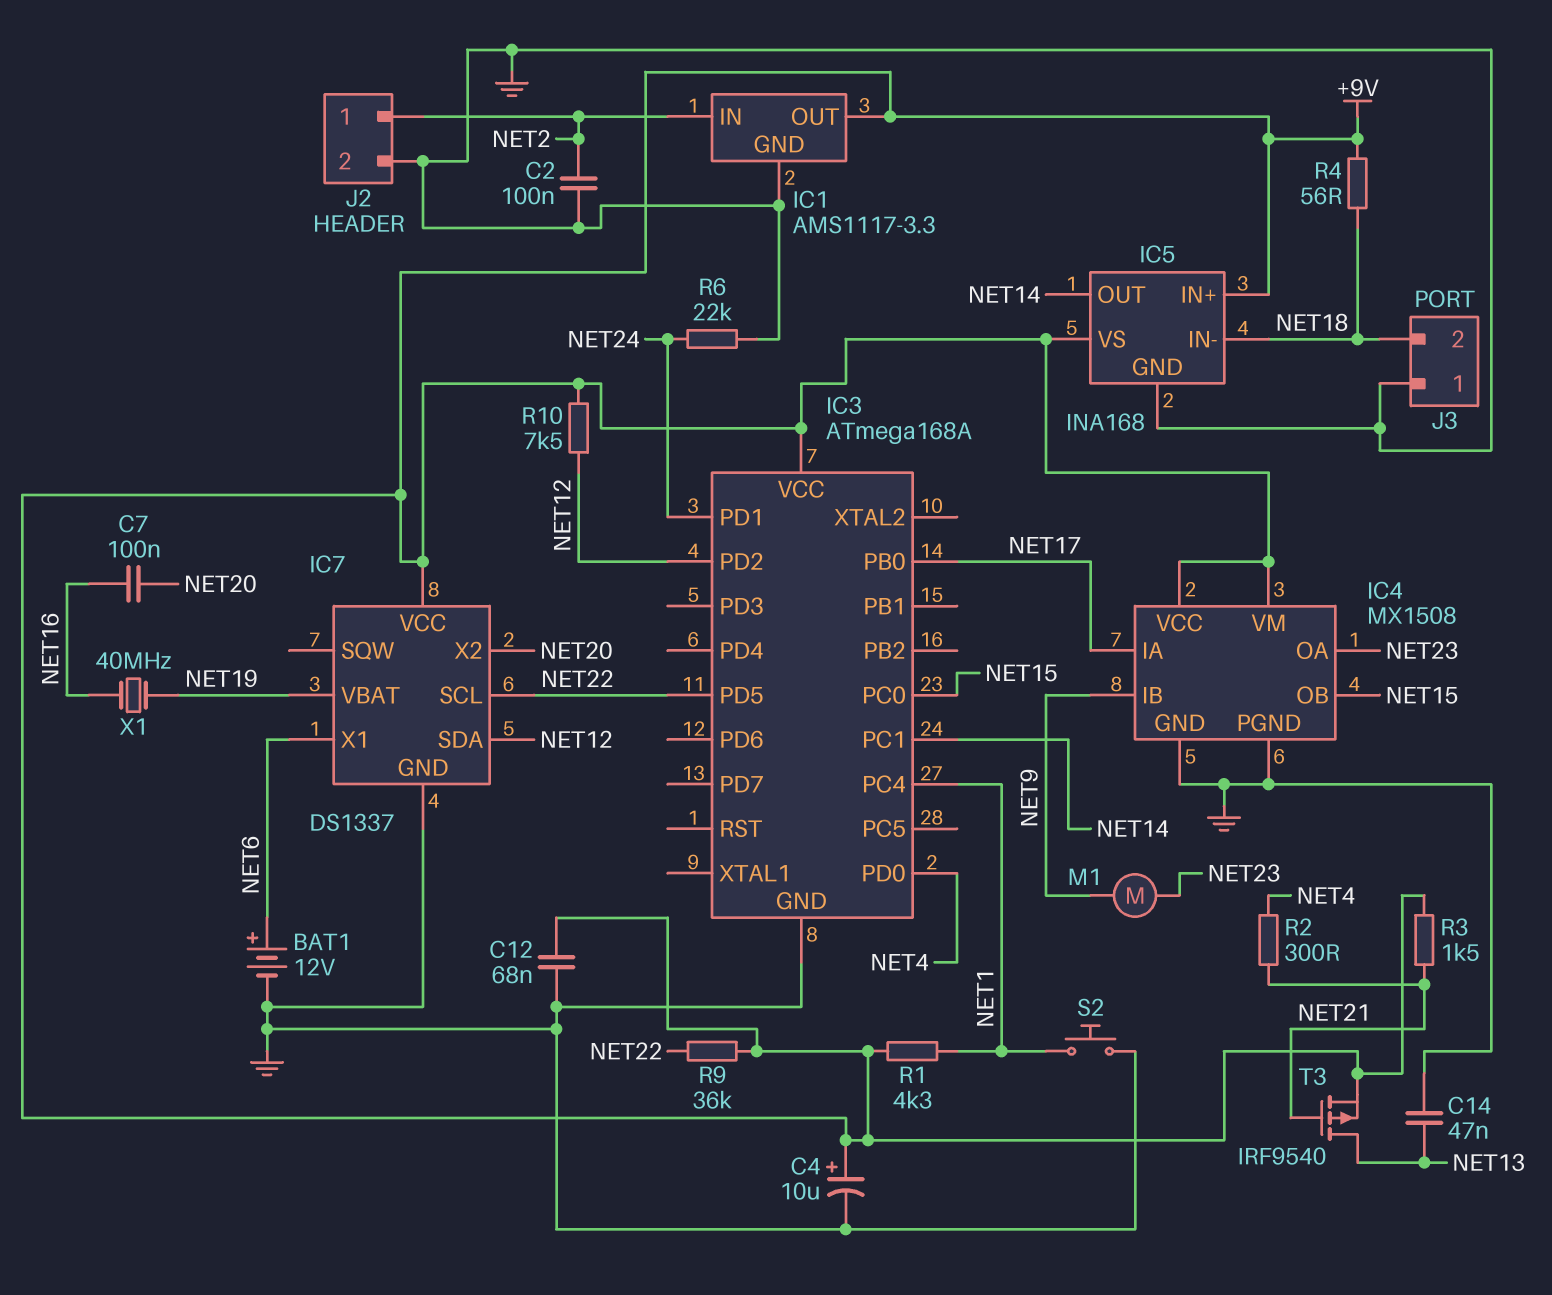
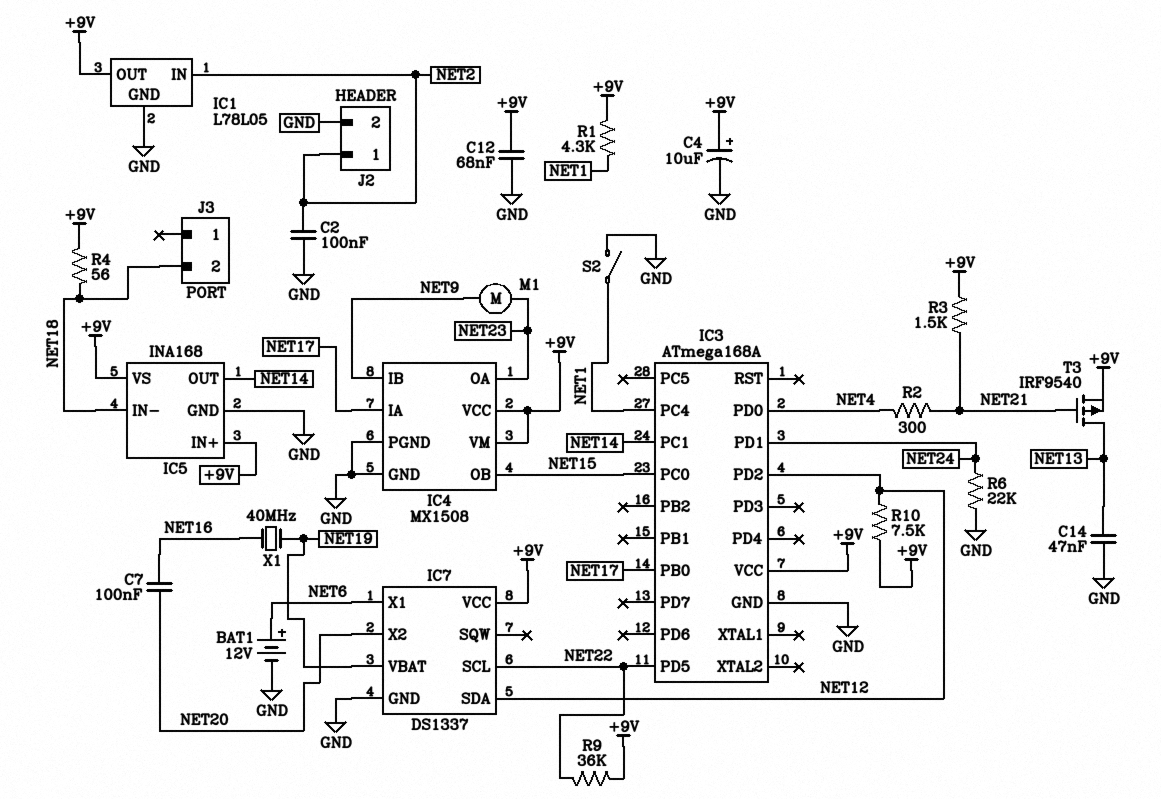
IC1: AMS1117-3.3 -> L78L05
J3 pin 1: GND -> none
S2: button (GND, NET1) -> switch (GND, NET1)

